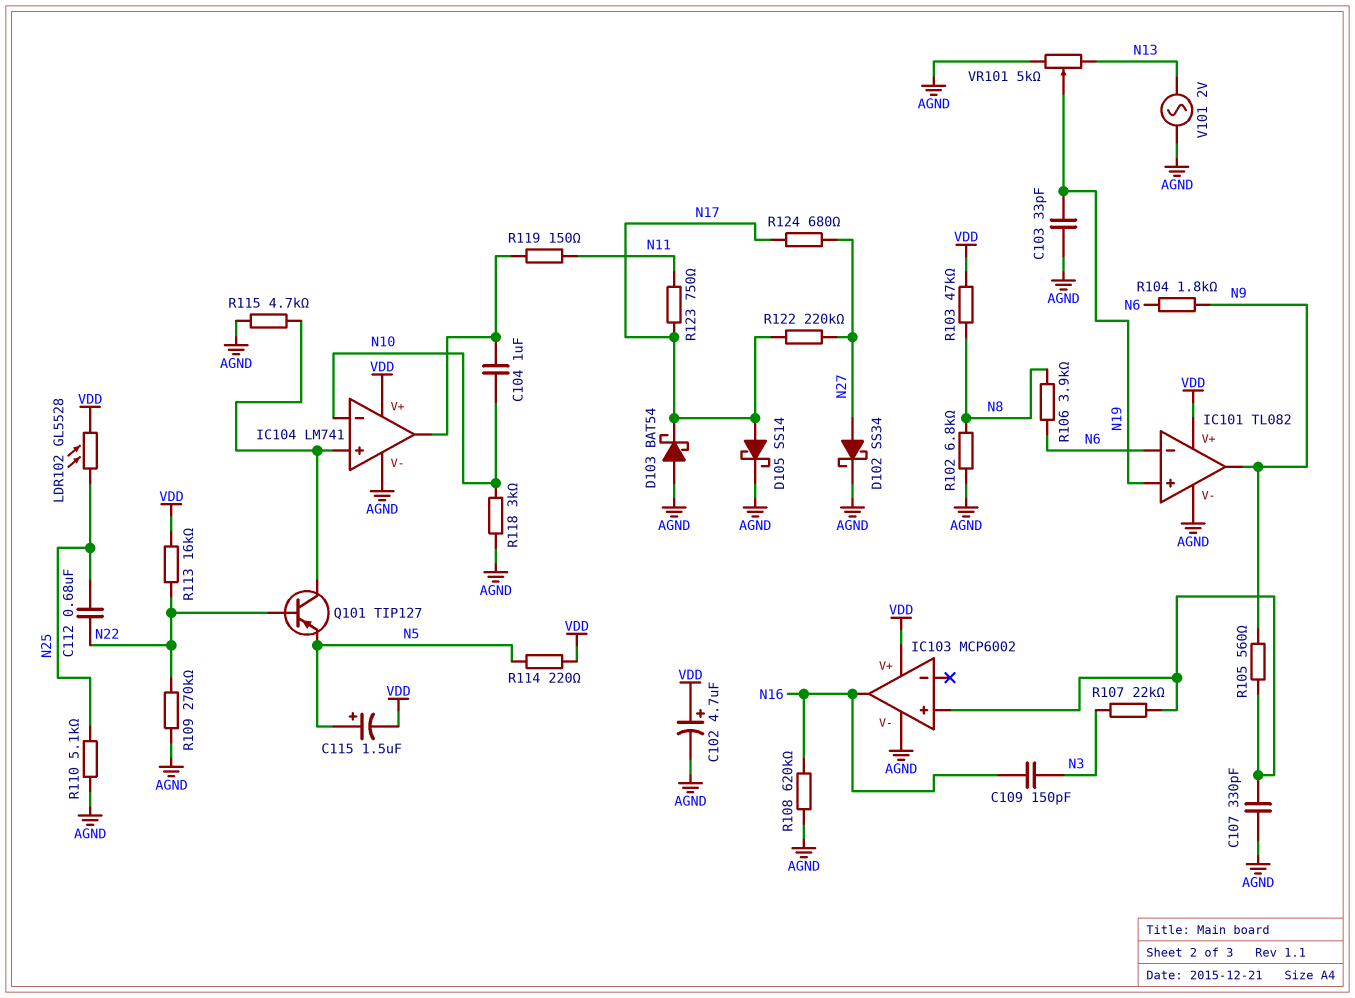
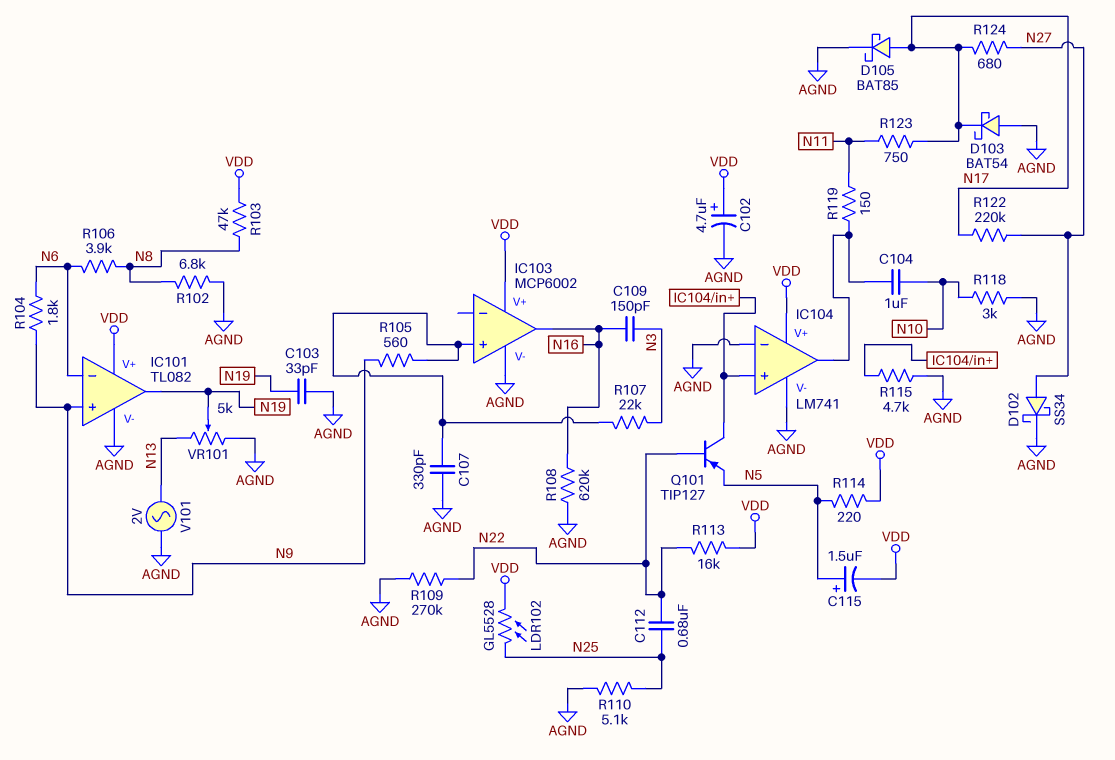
D105: schottky SS14 (A N17, K AGND) -> schottky BAT85 (A N17, K AGND)
IC101 pin in+: N19 -> N9
IC101 pin out: N9 -> N19
IC104 pin in-: N10 -> AGND

